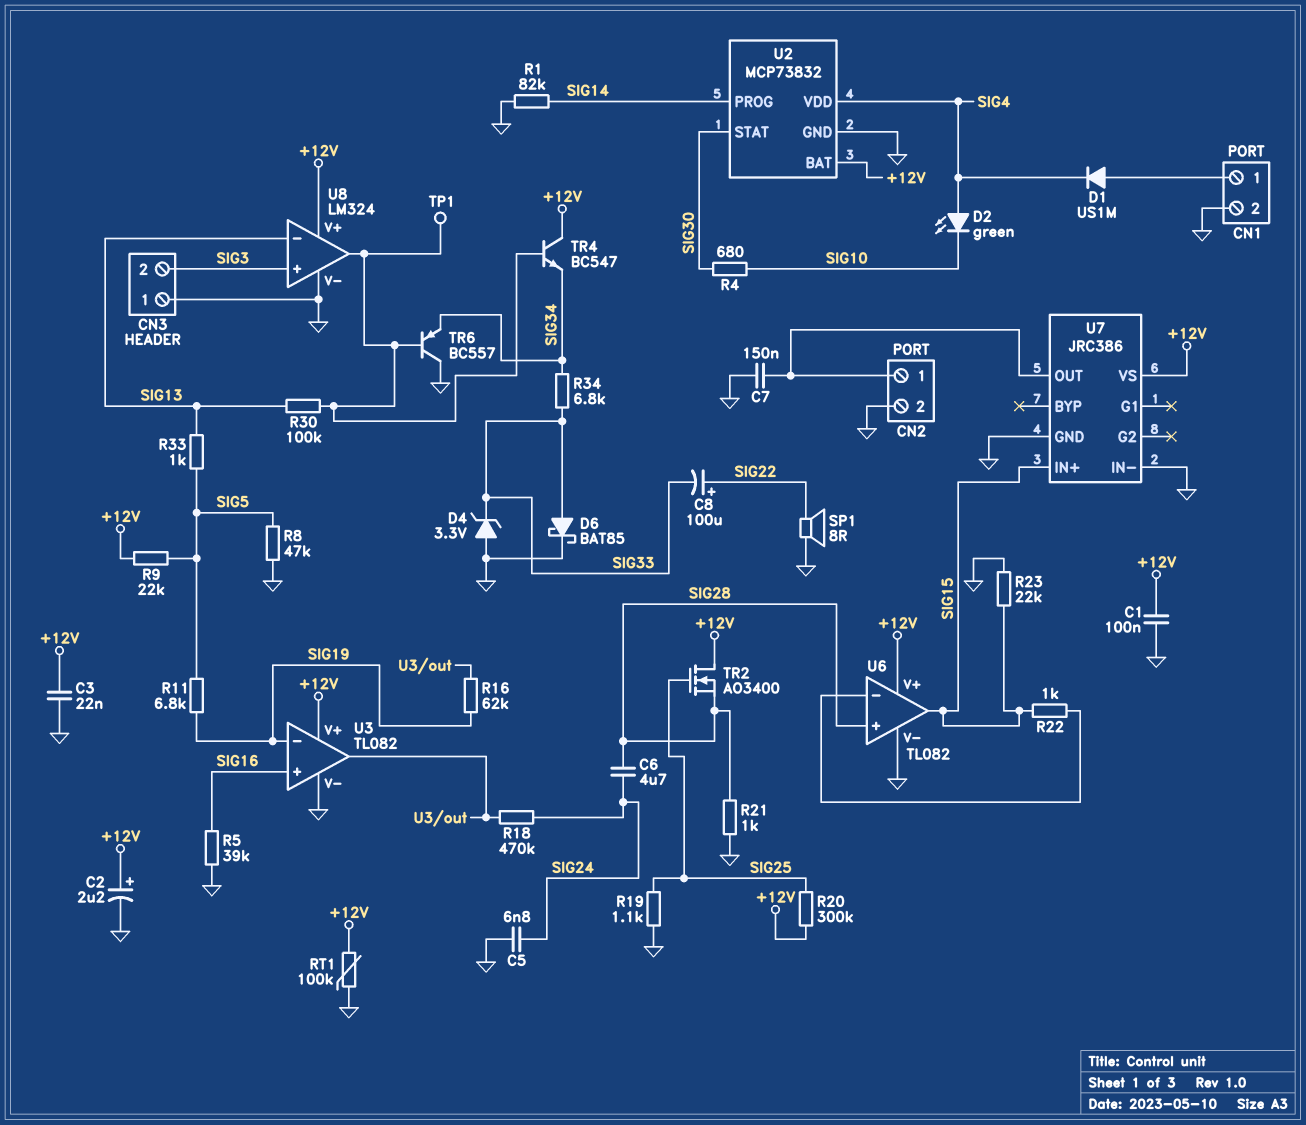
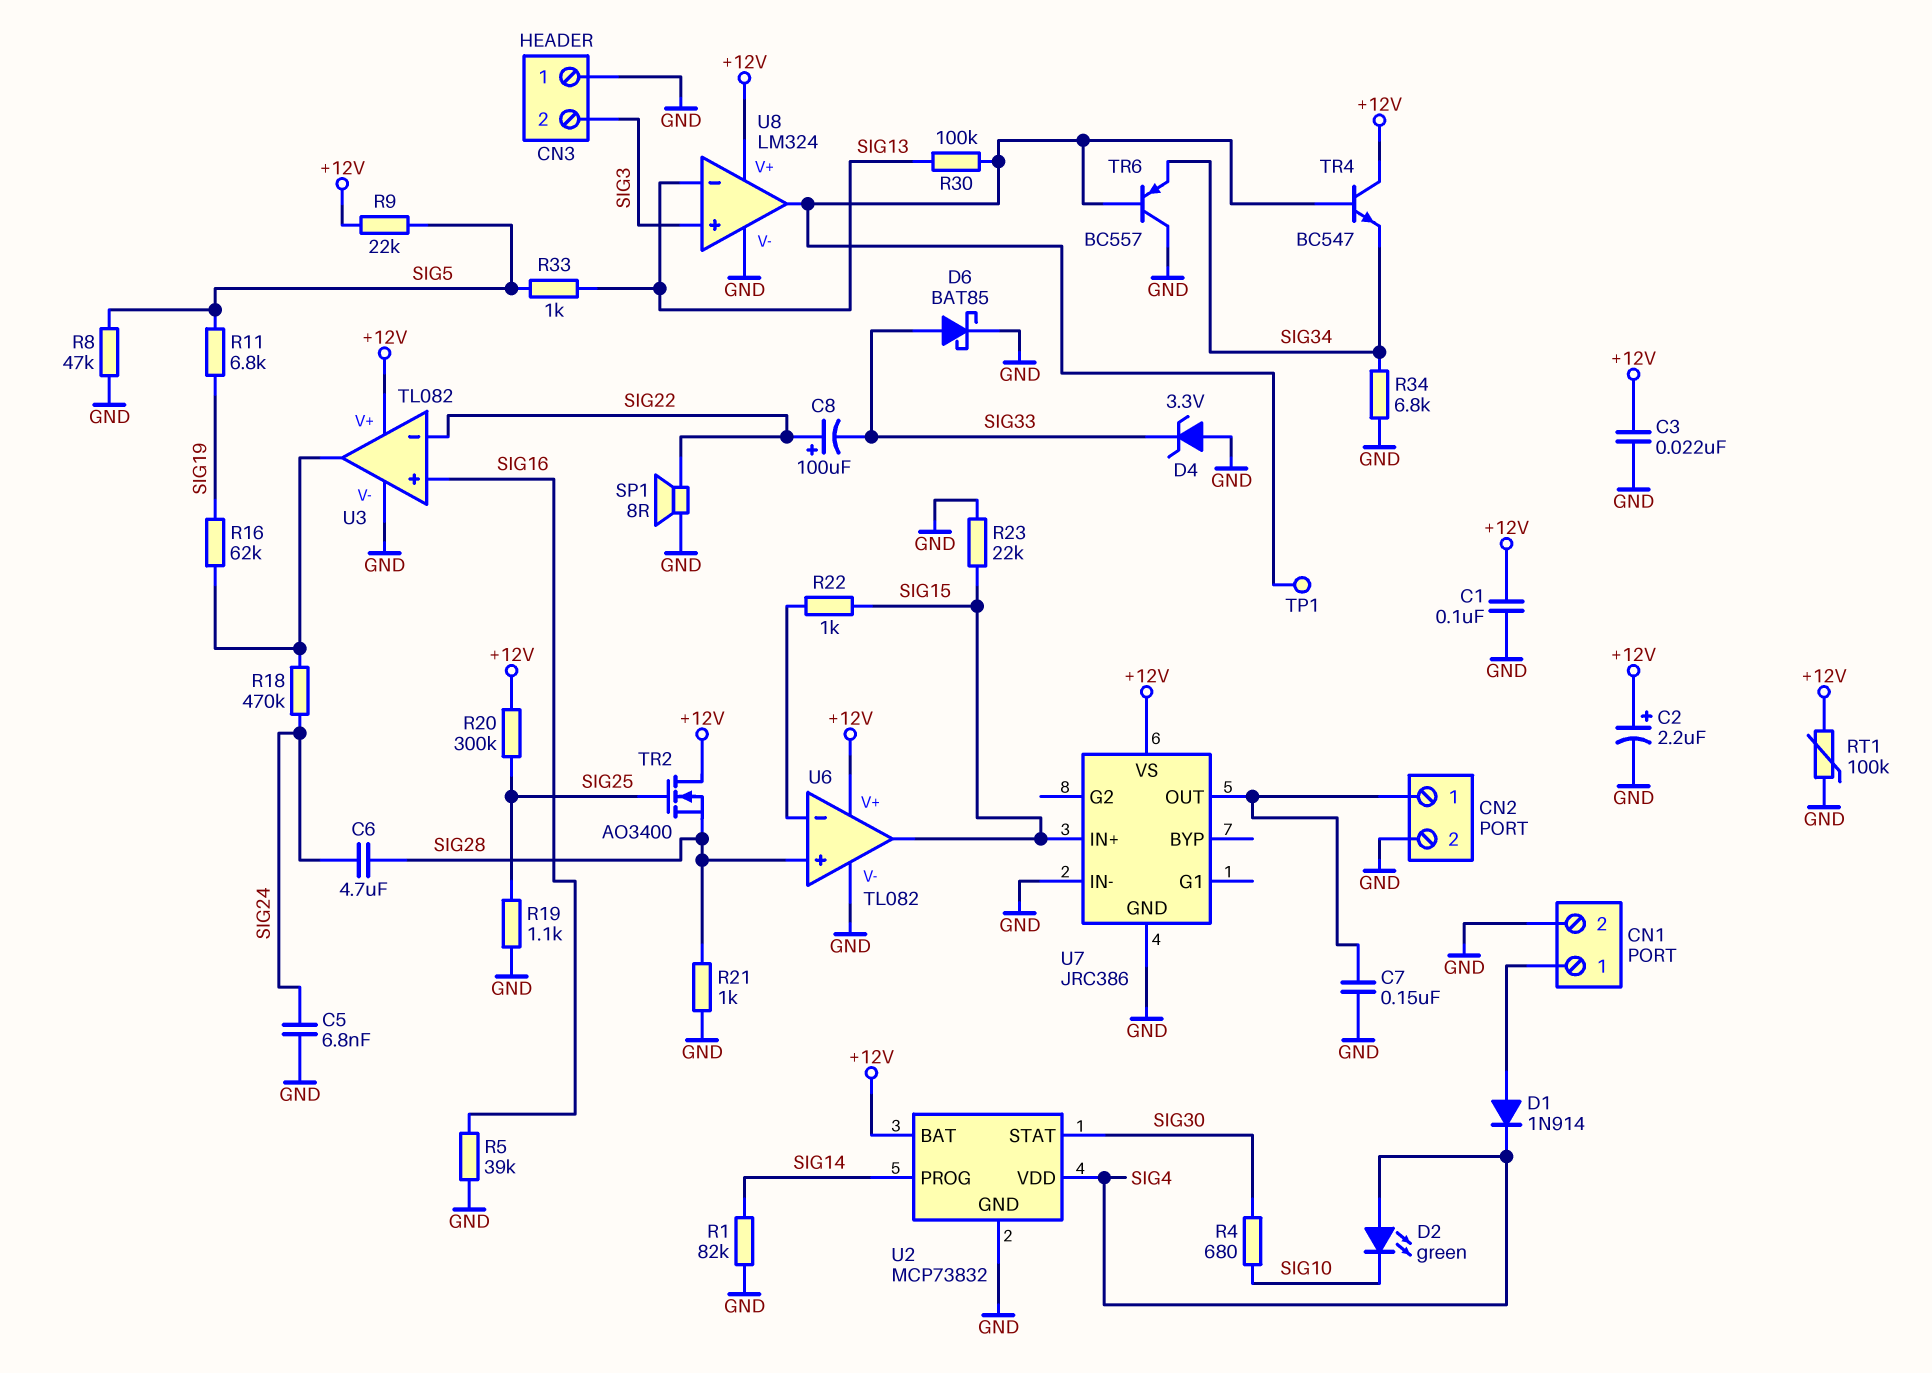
D1: diode US1M (A CN1/1, K SIG4) -> diode 1N914 (A CN1/1, K SIG4)
R34: 6.8k (SIG33, SIG34) -> 6.8k (GND, SIG34)
U3 pin in-: SIG19 -> SIG22

